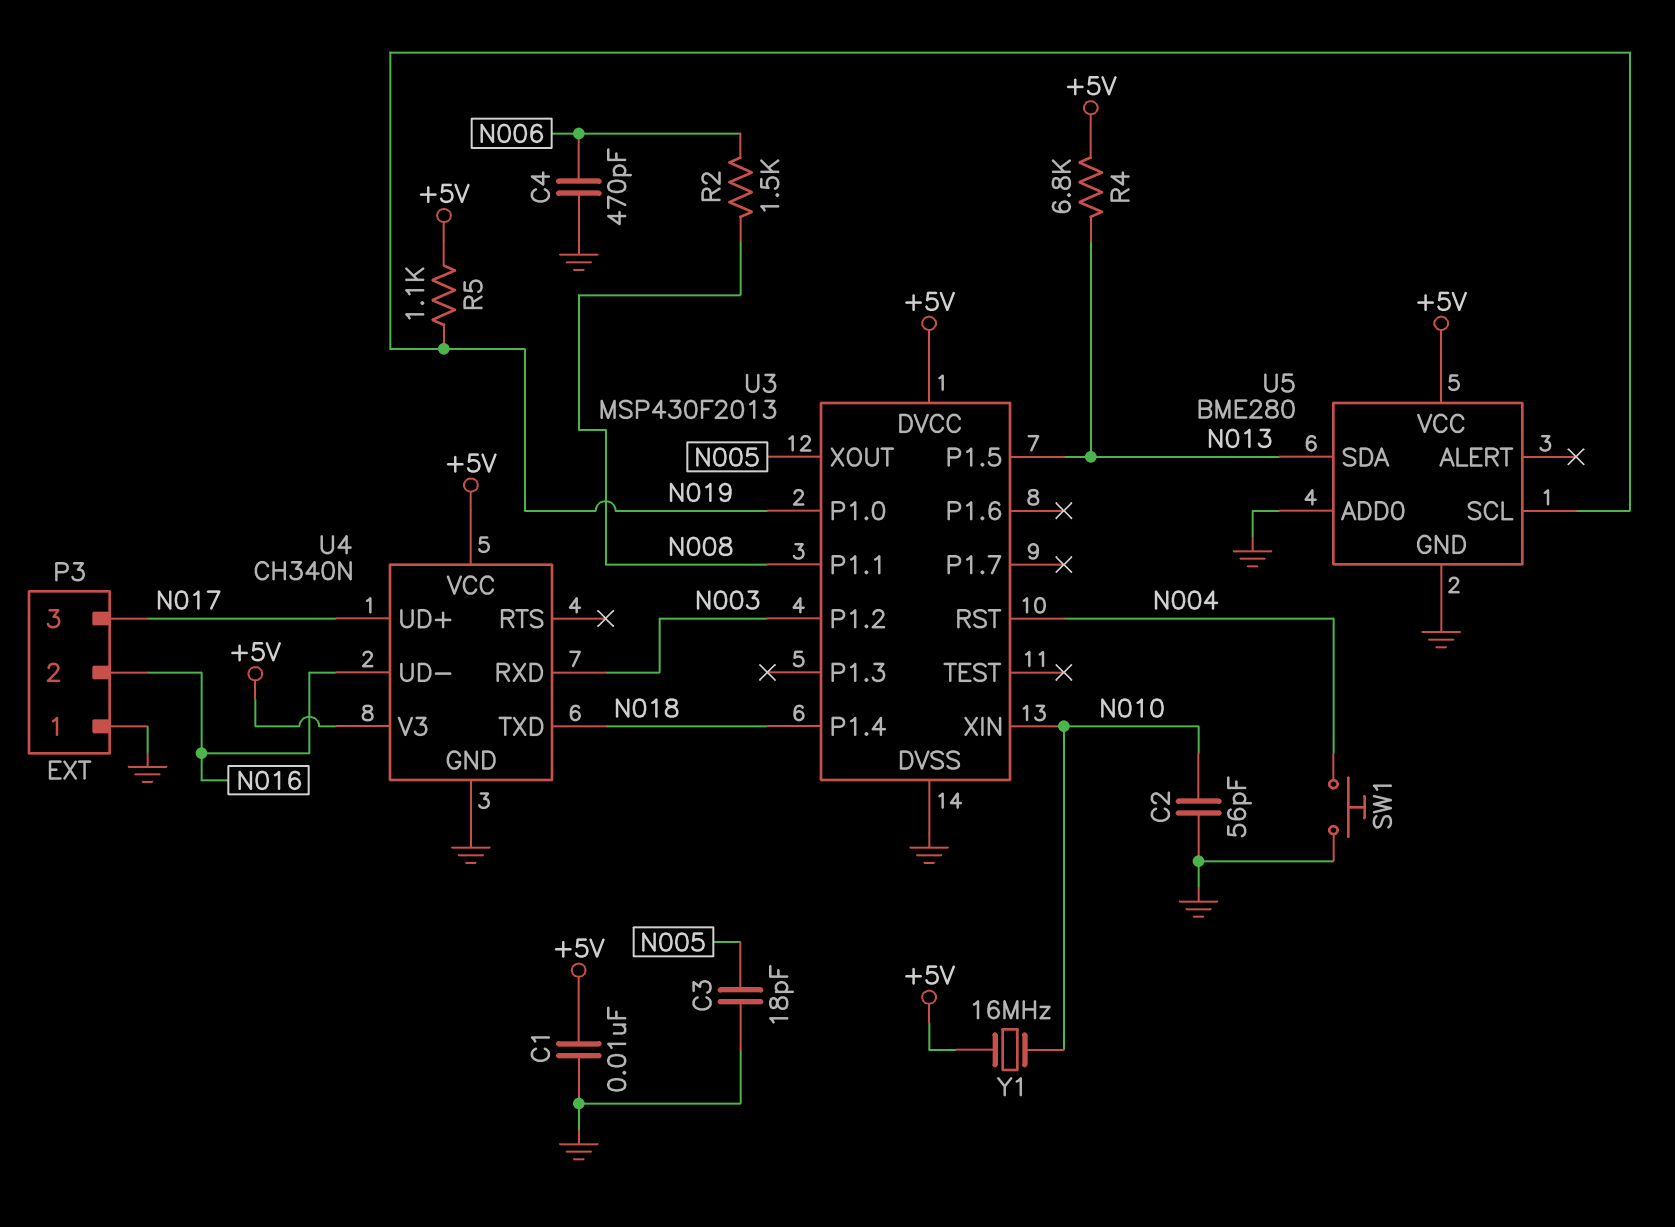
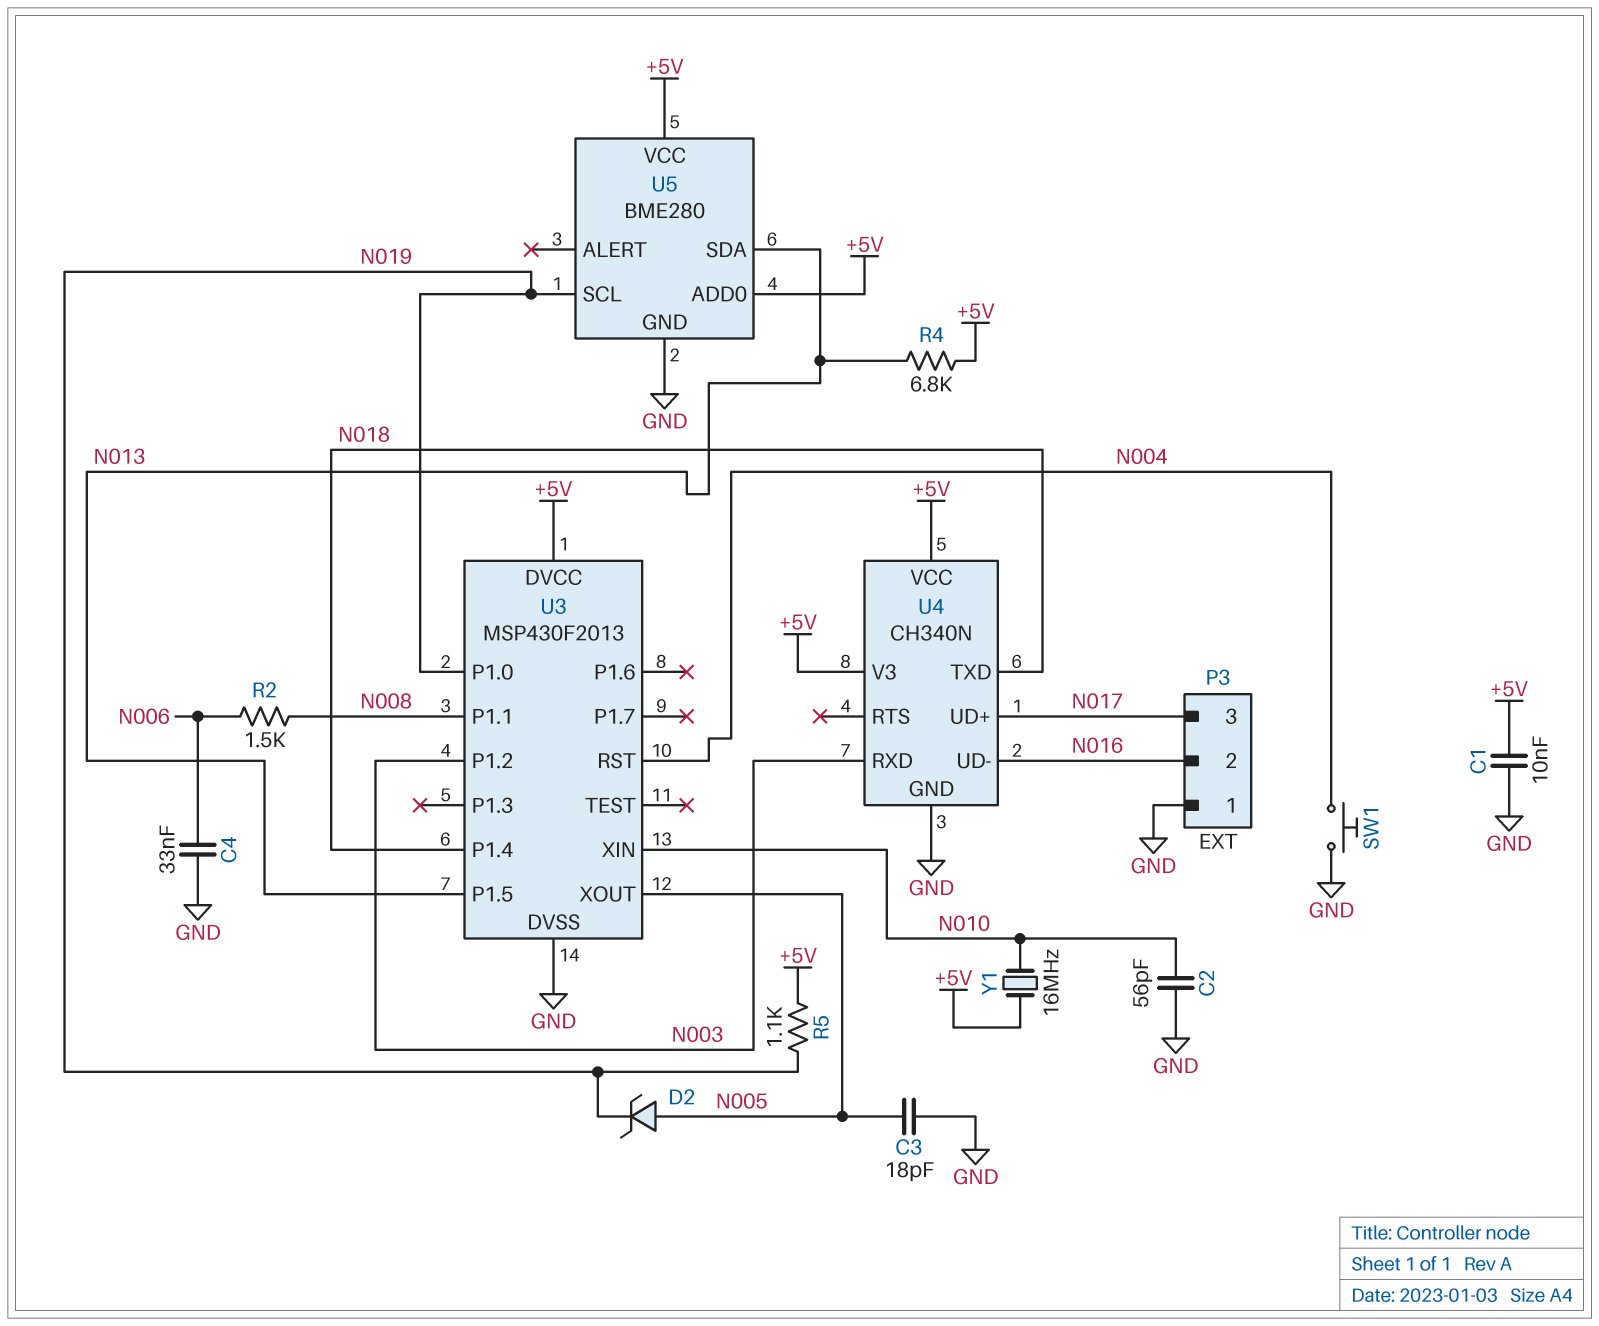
C4: 470pF (GND, N006) -> 33nF (GND, N006)
D2: none -> zener (A N005, K N019)
U5 pin ADD0: GND -> +5V

